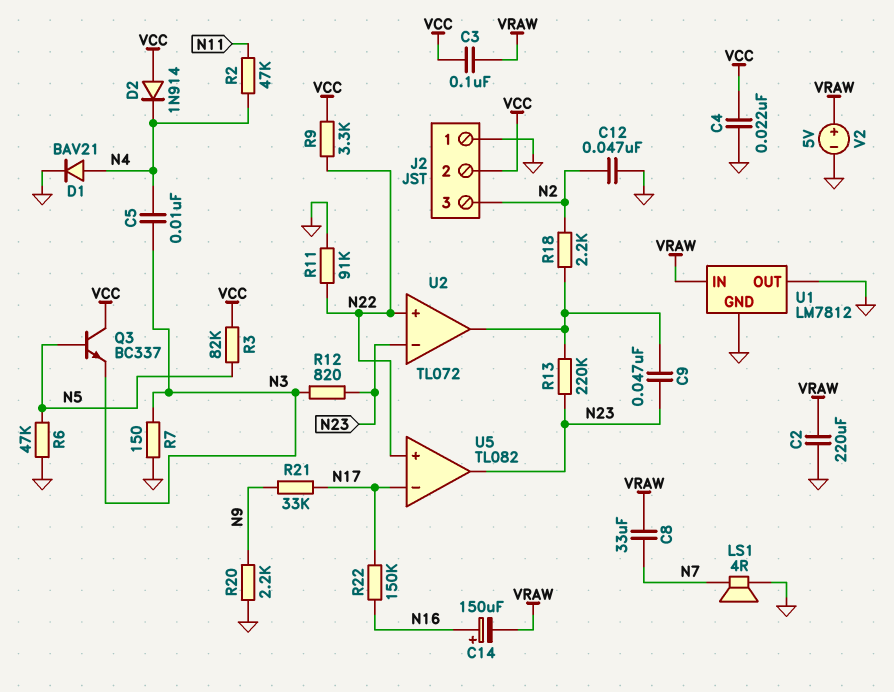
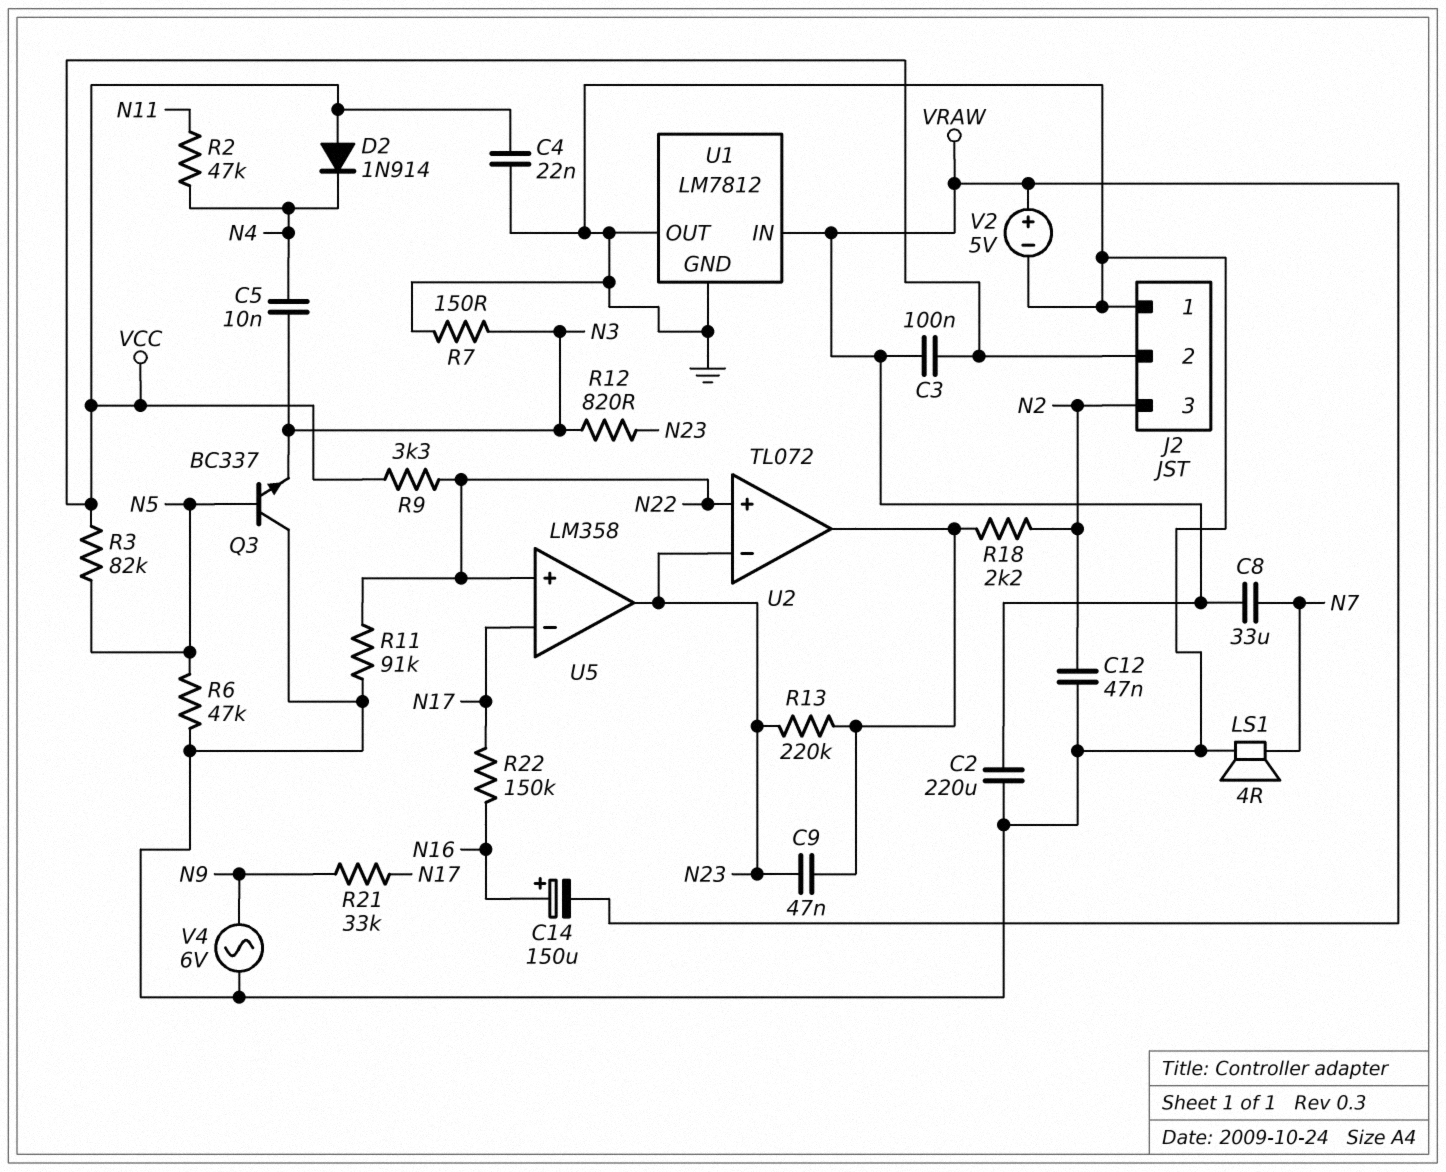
D1: diode BAV21 (A N4, K GND) -> none
Q3: NPN BC337 (B N5, C VCC, E N3) -> NPN BC337 (B N5, C GND, E N3)
R20: 2.2k (GND, N9) -> none
U5: TL082 -> LM358
V4: none -> AC 6V (GND, N9)

